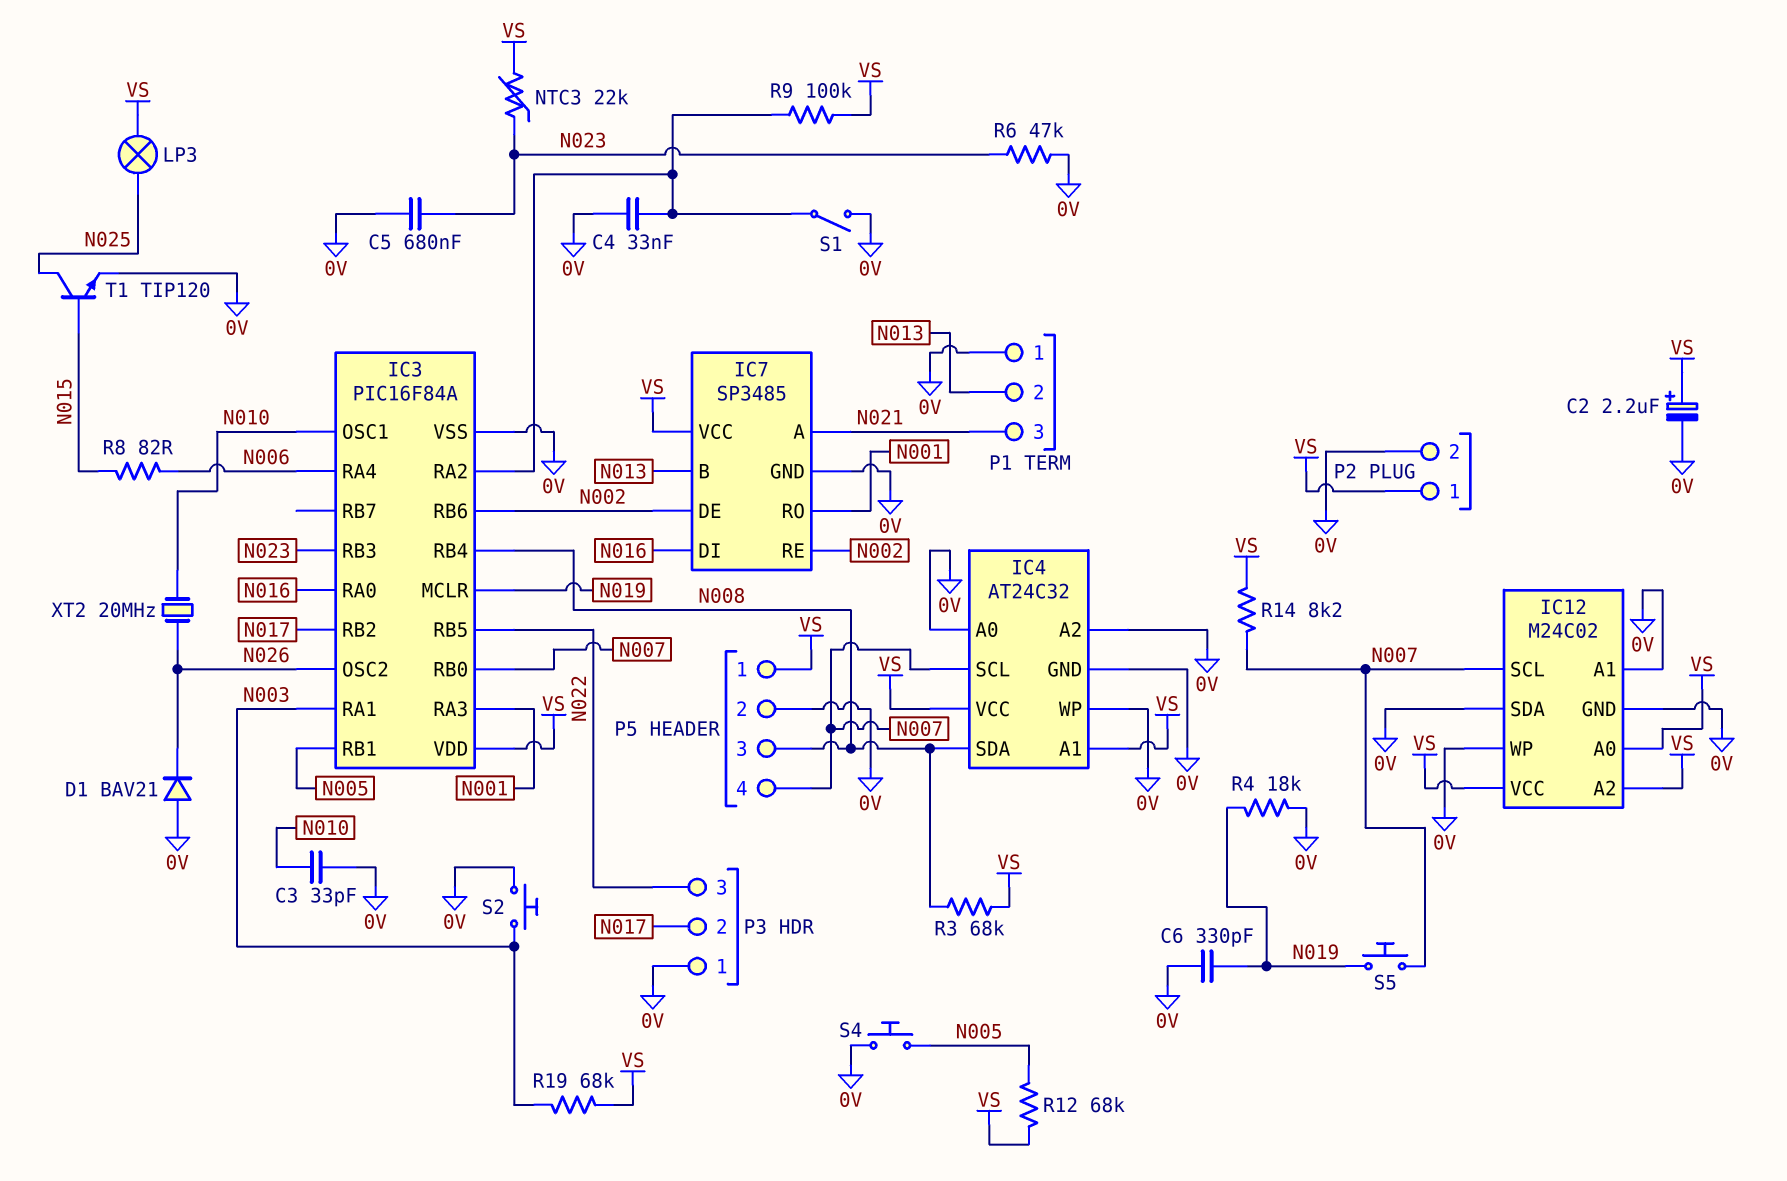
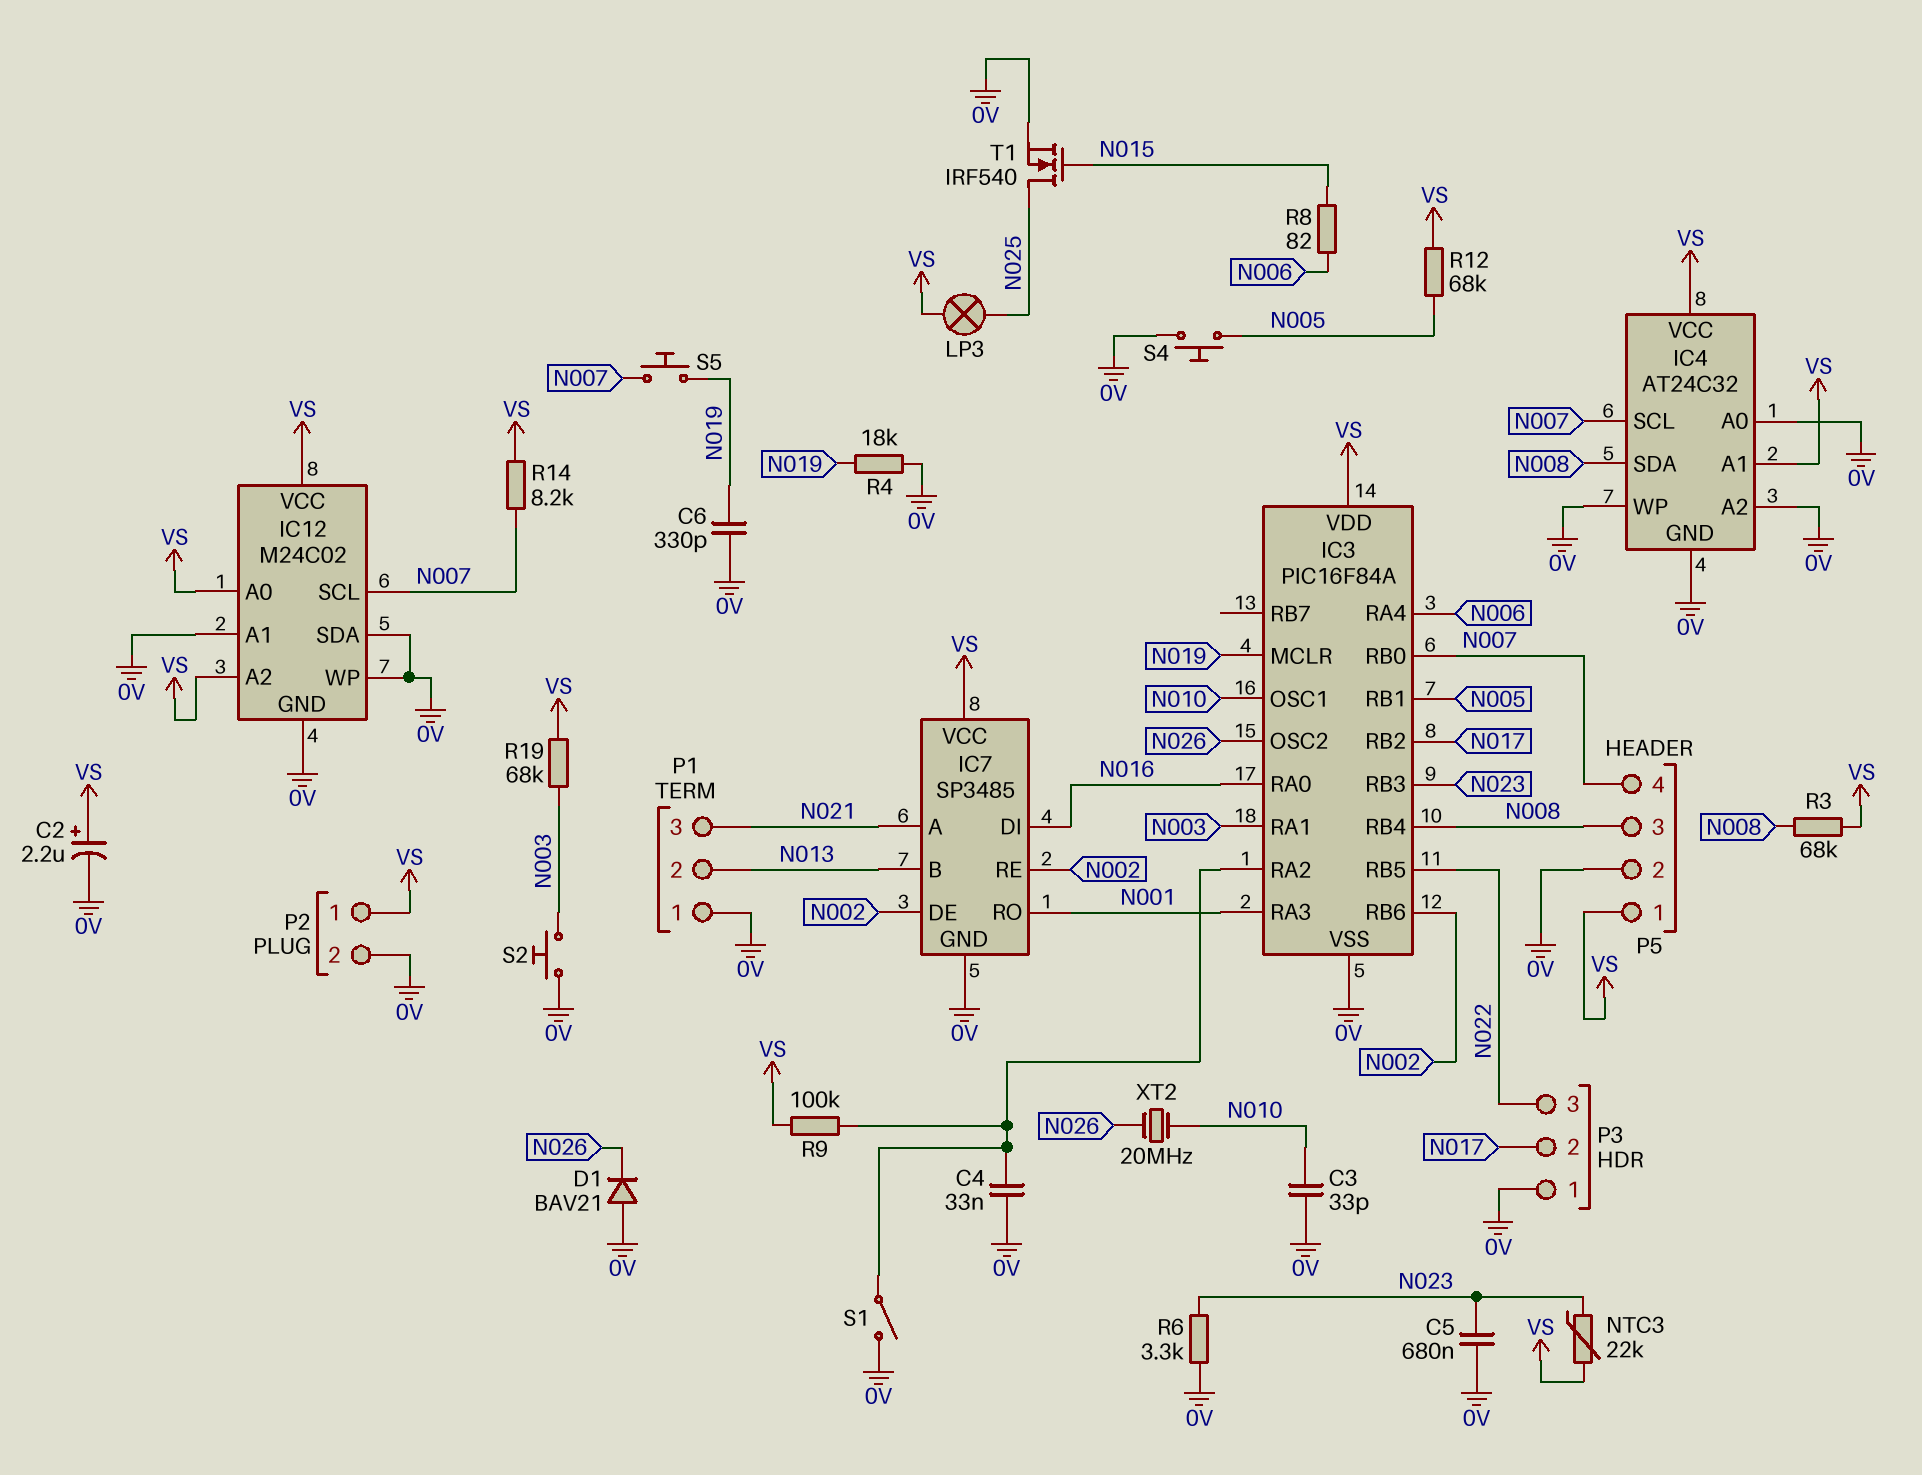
R6: 47k (0V, N023) -> 3.3k (0V, N023)
T1: NPN TIP120 (B N015, C N025, E 0V) -> NMOS IRF540 (G N015, D N025, S 0V)

